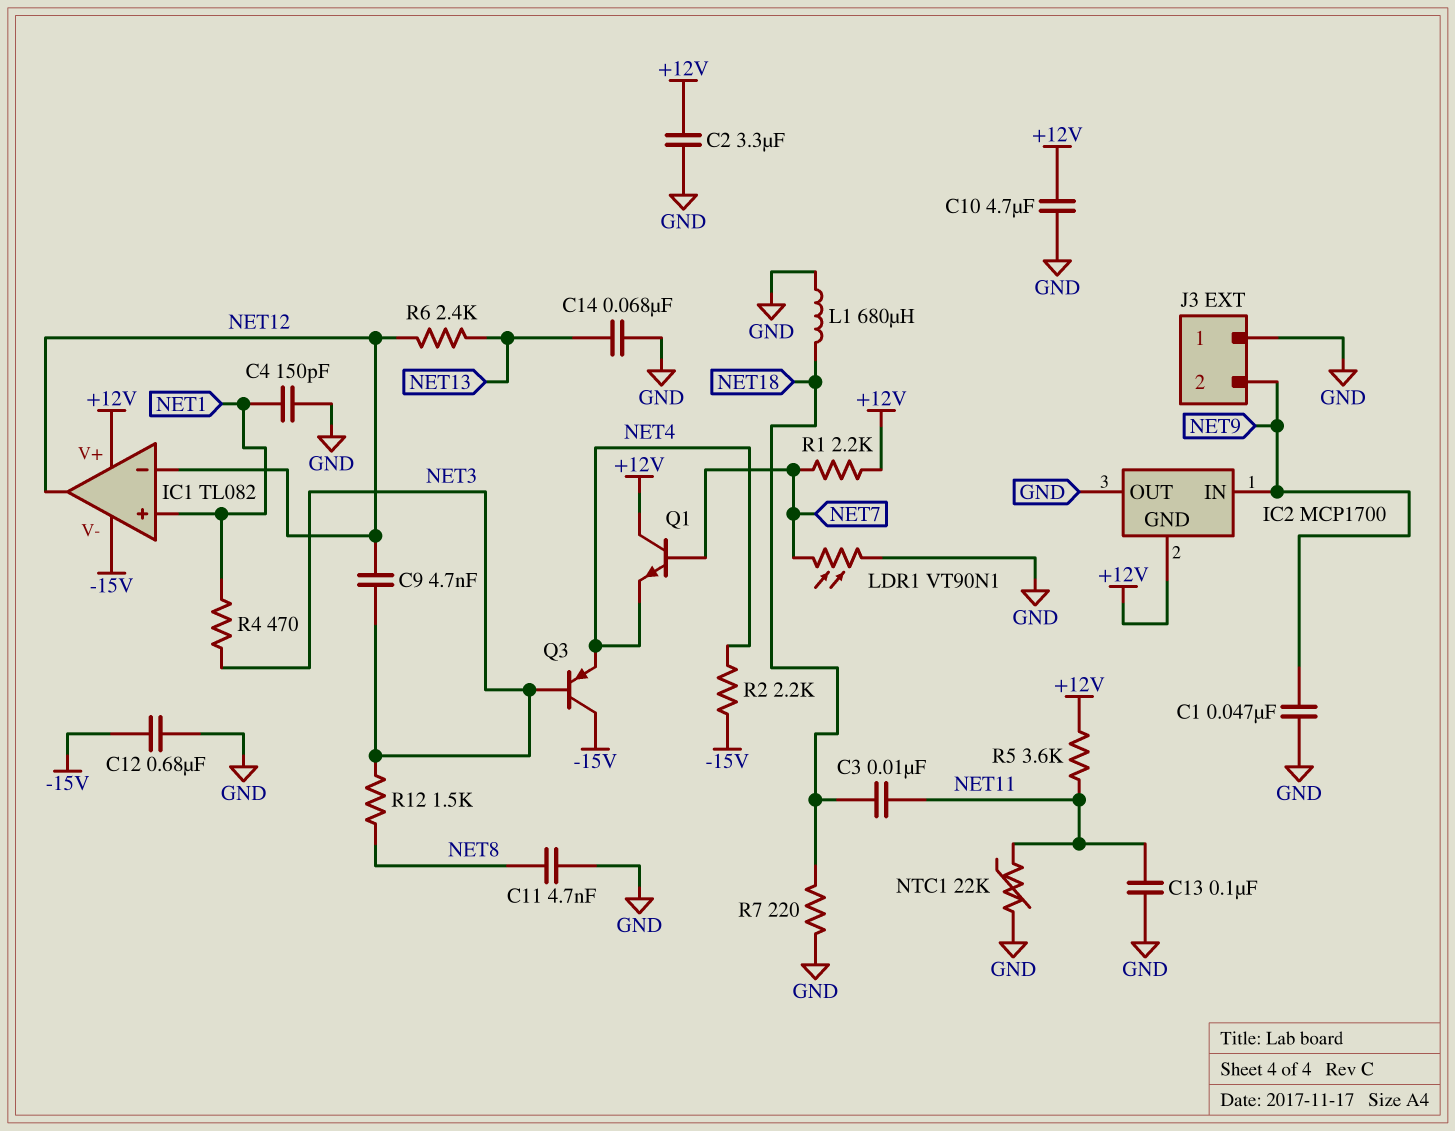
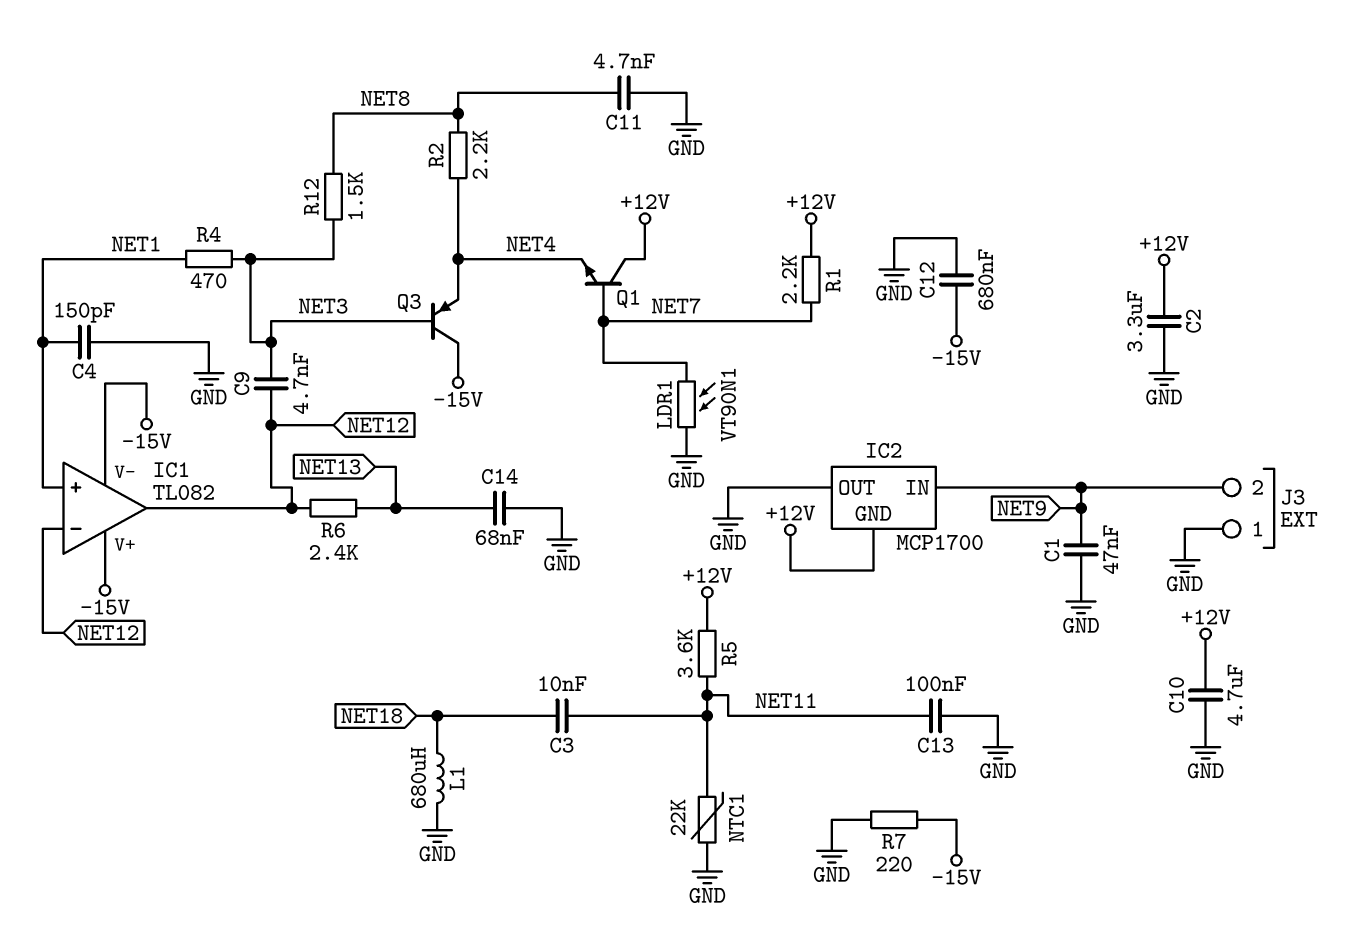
IC1 pin V+: +12V -> -15V
R2: 2.2k (-15V, NET4) -> 2.2k (NET4, NET8)
R7: 220 (GND, NET18) -> 220 (-15V, GND)

